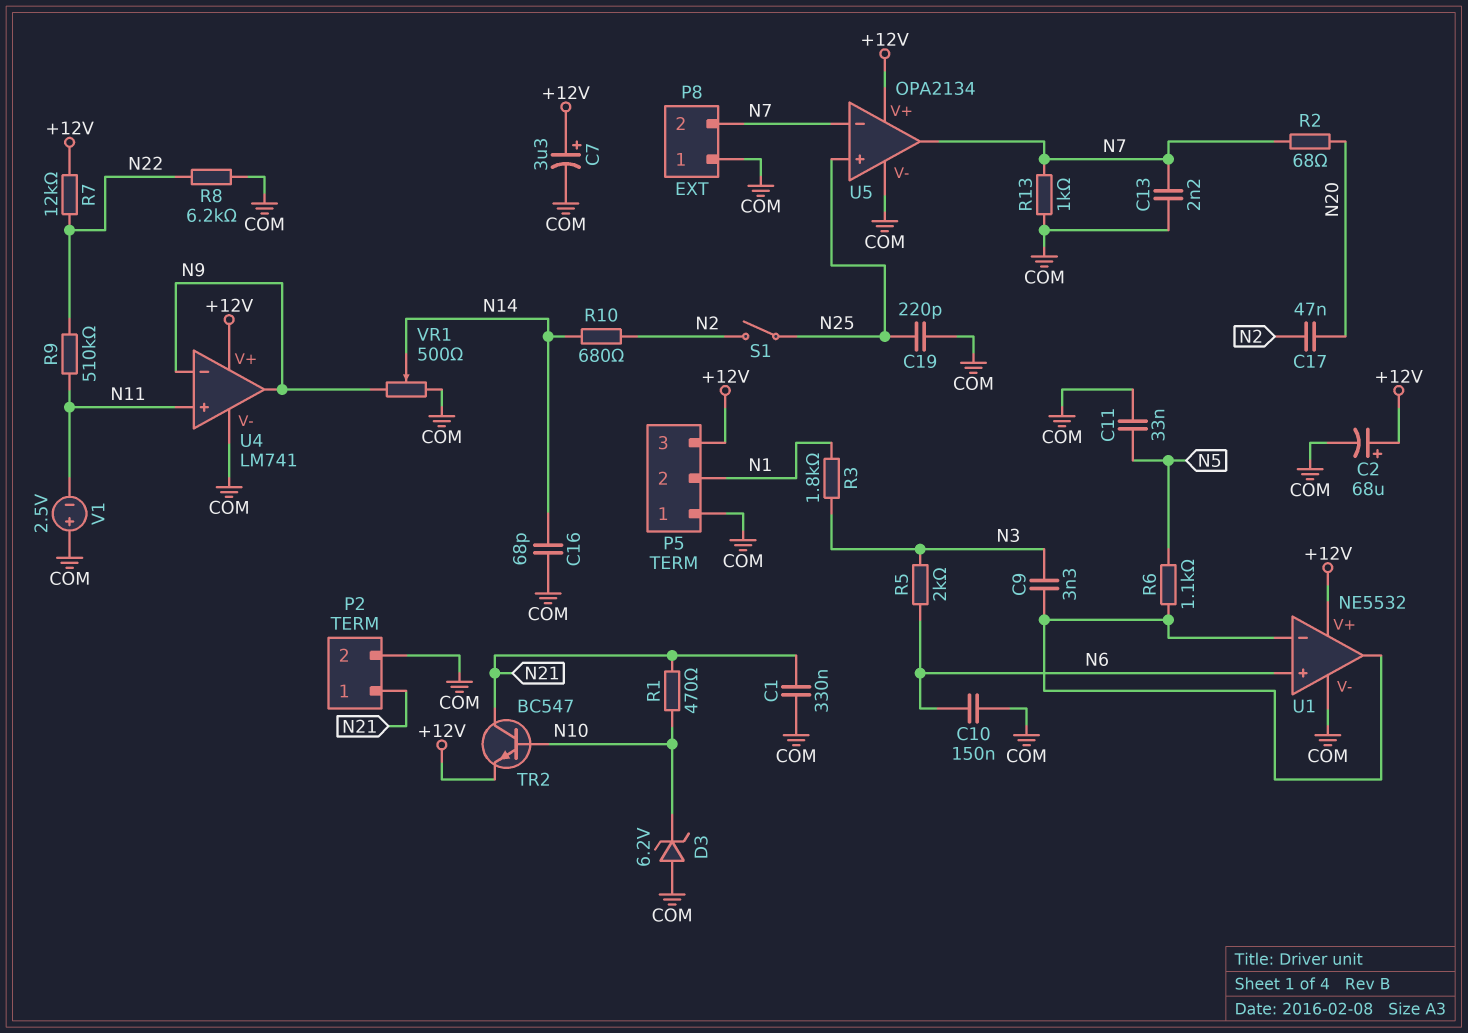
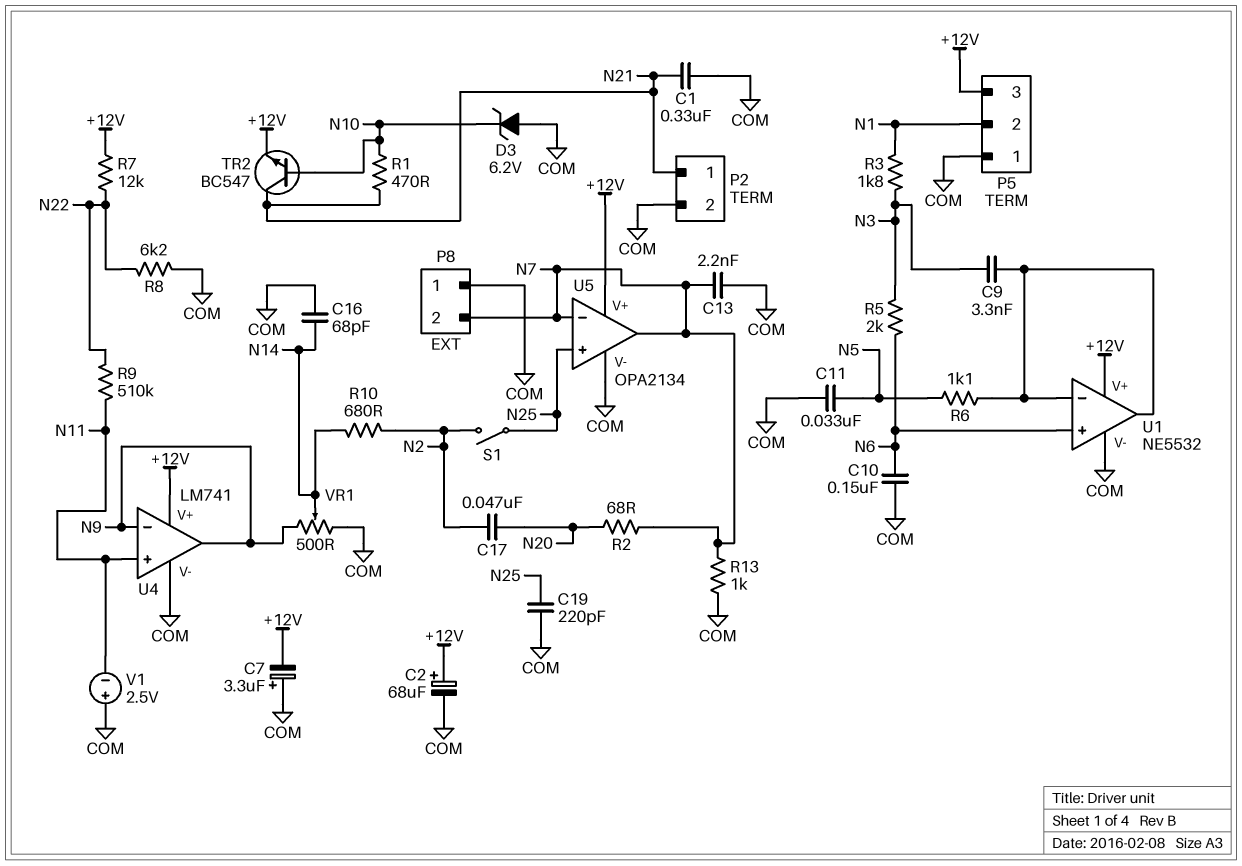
C7: 3.3uF (plus +12V, minus COM) -> 3.3uF (plus COM, minus +12V)

